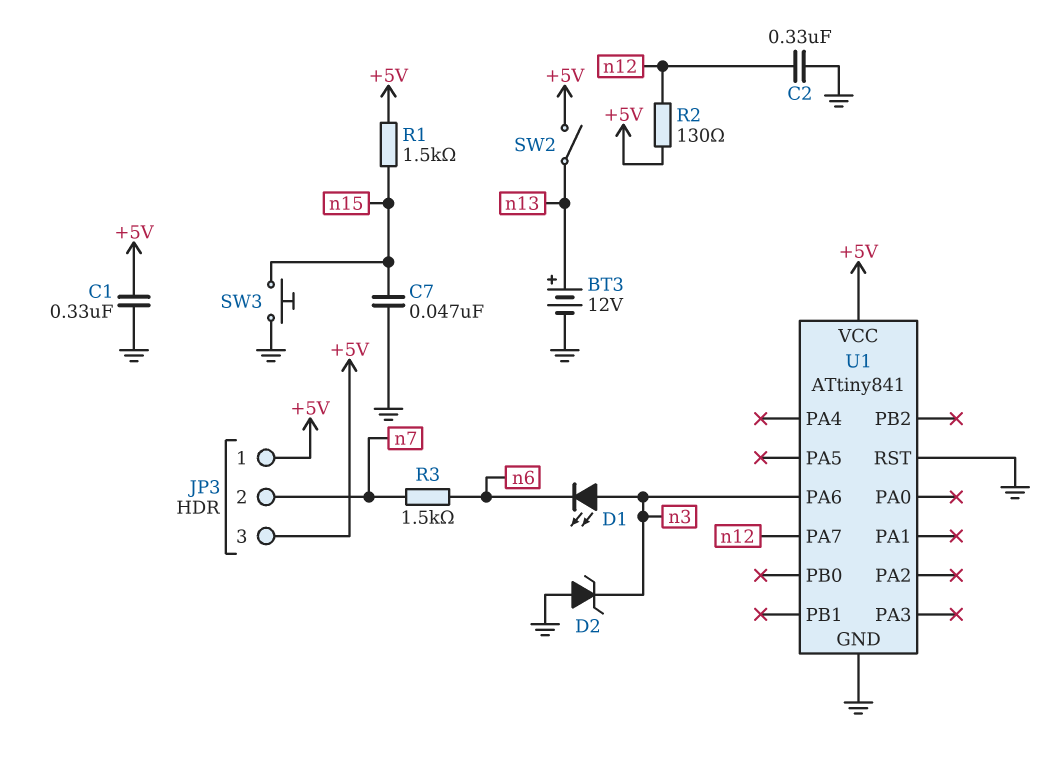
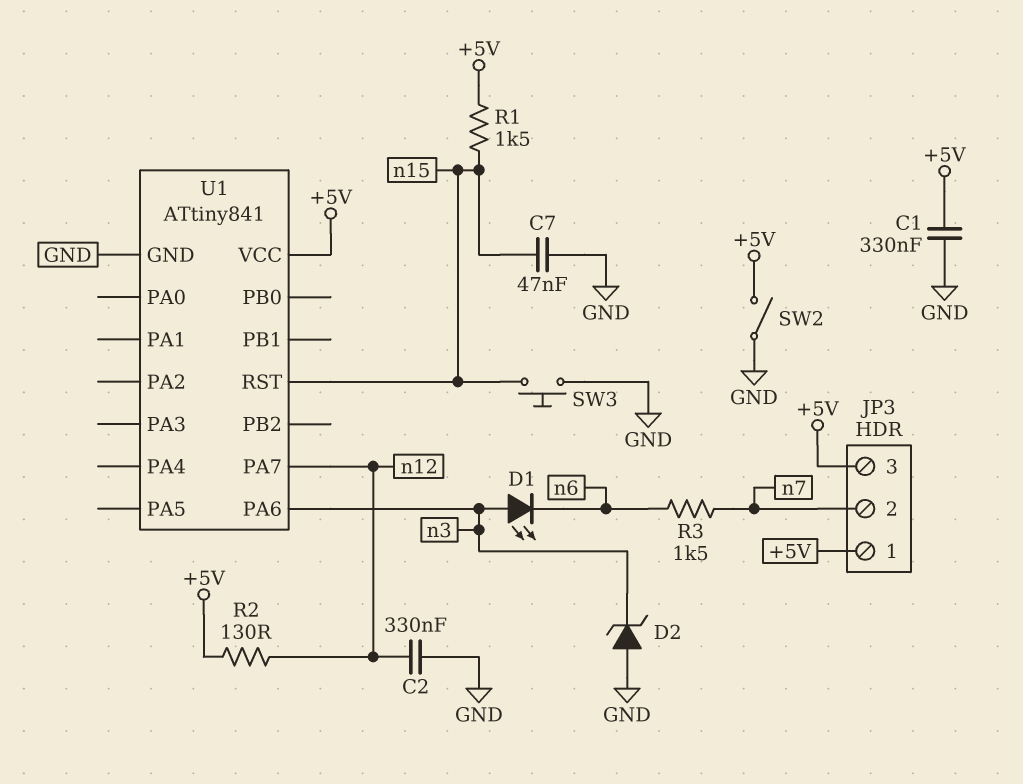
BT3: 12V (plus n13, minus GND) -> none
SW2: switch (+5V, n13) -> switch (+5V, GND)
U1 pin RST: GND -> n15

